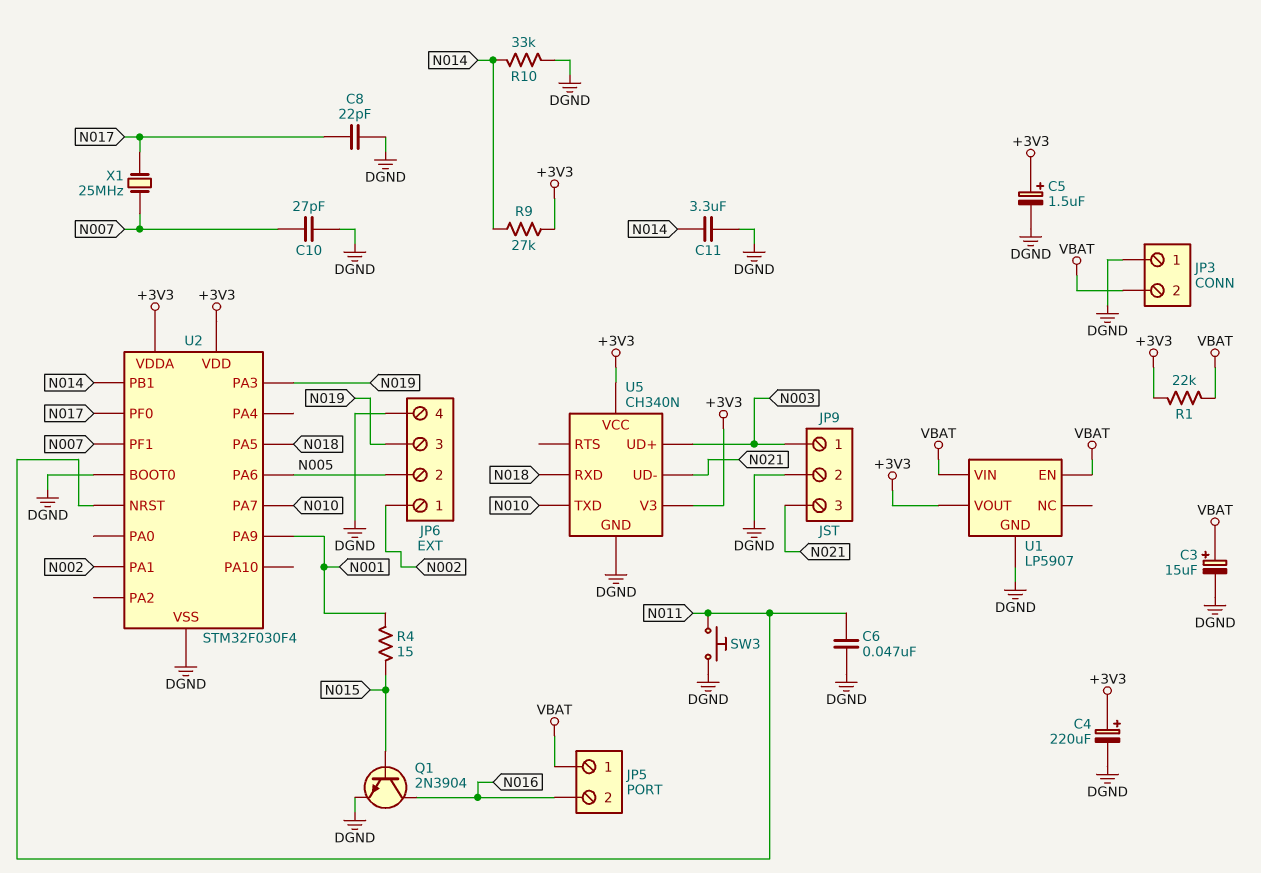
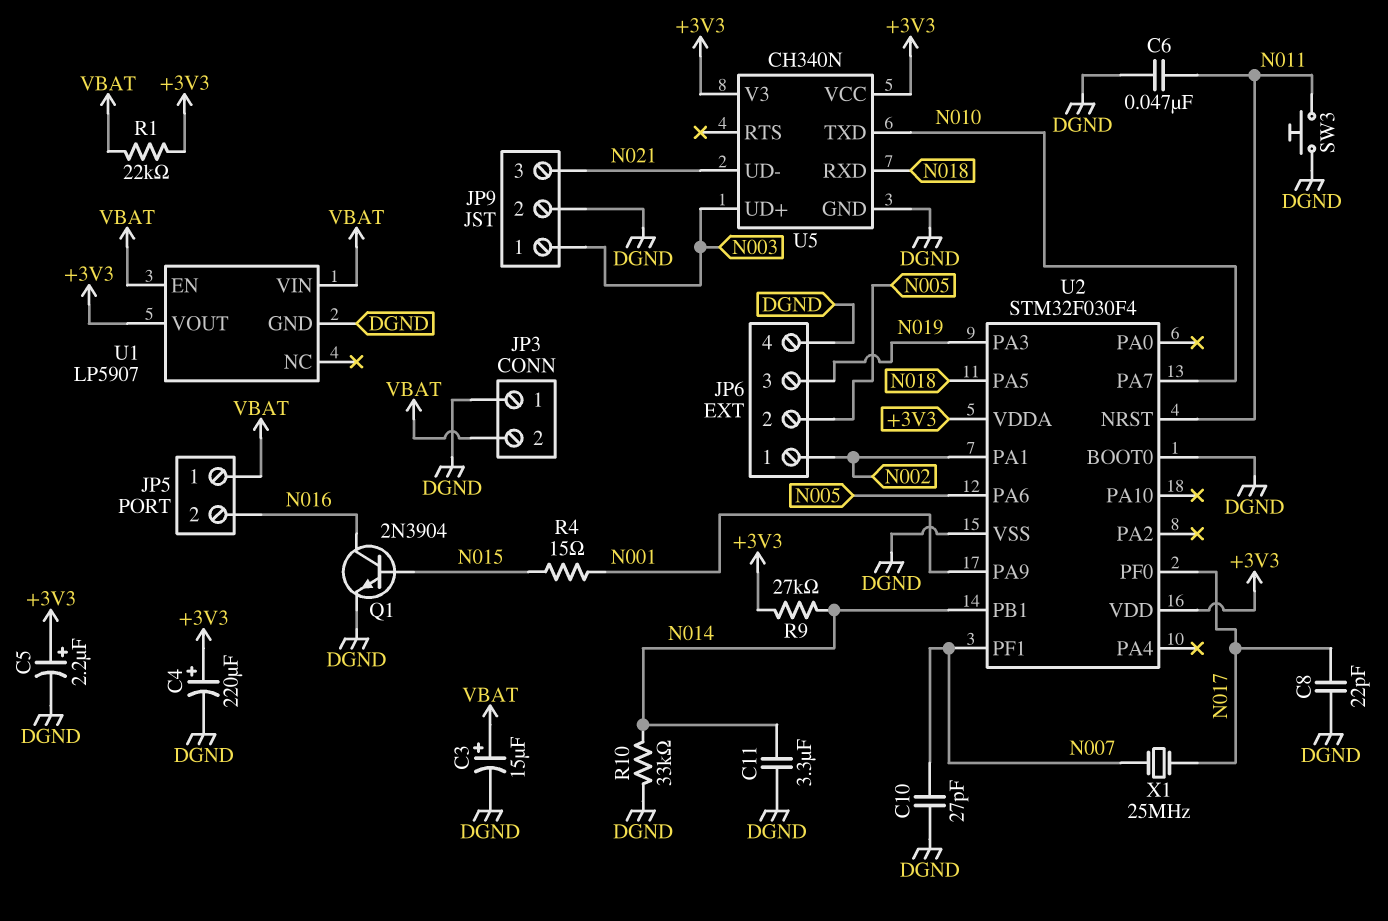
C5: 1.5uF (plus +3V3, minus DGND) -> 2.2uF (plus +3V3, minus DGND)

